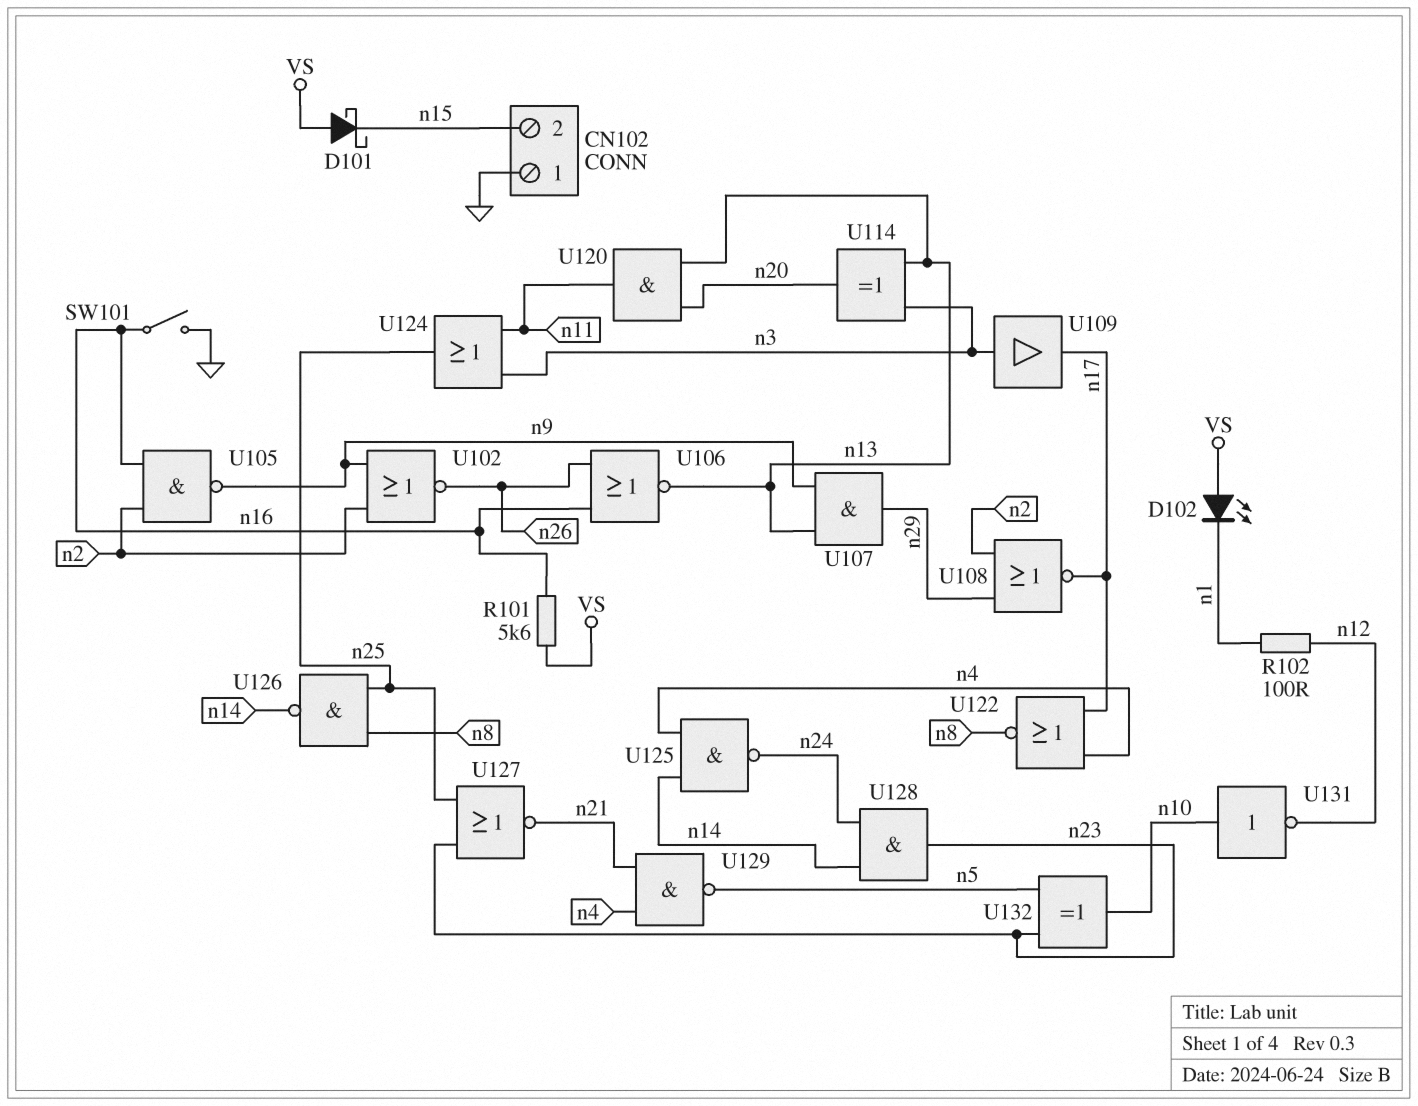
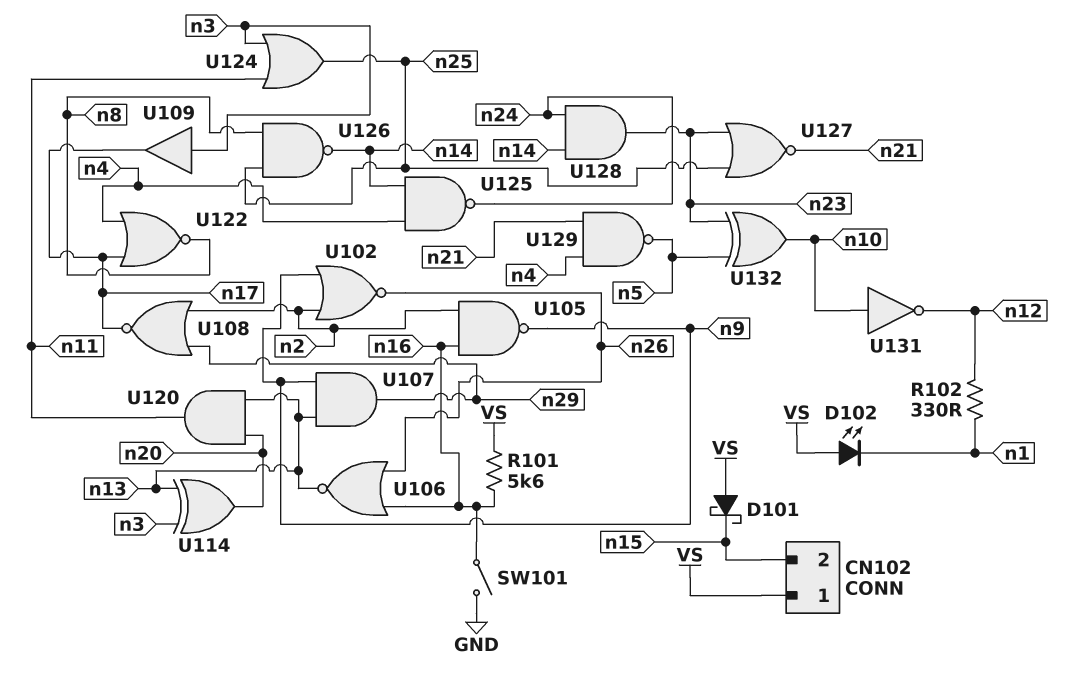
CN102 pin 1: GND -> VS
R102: 100 (n1, n12) -> 330 (n1, n12)

